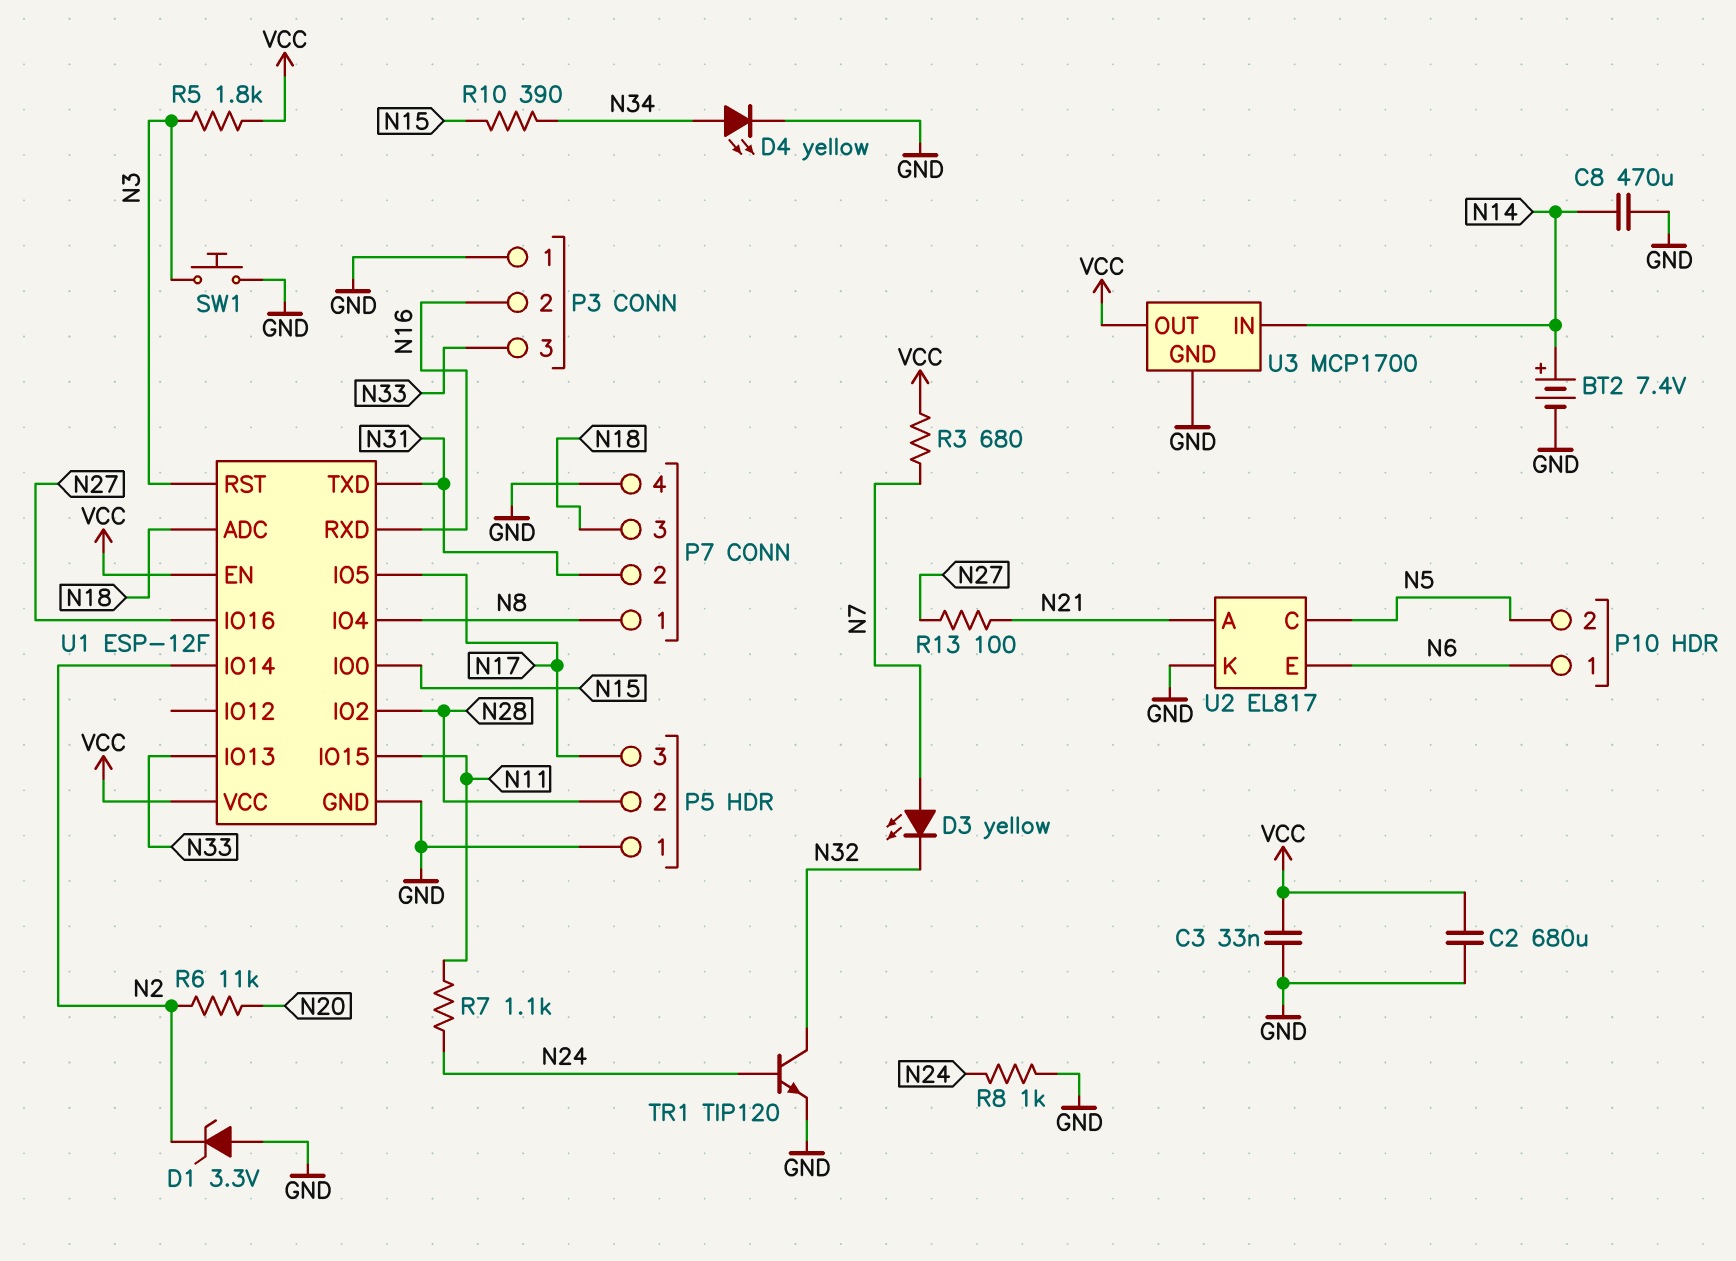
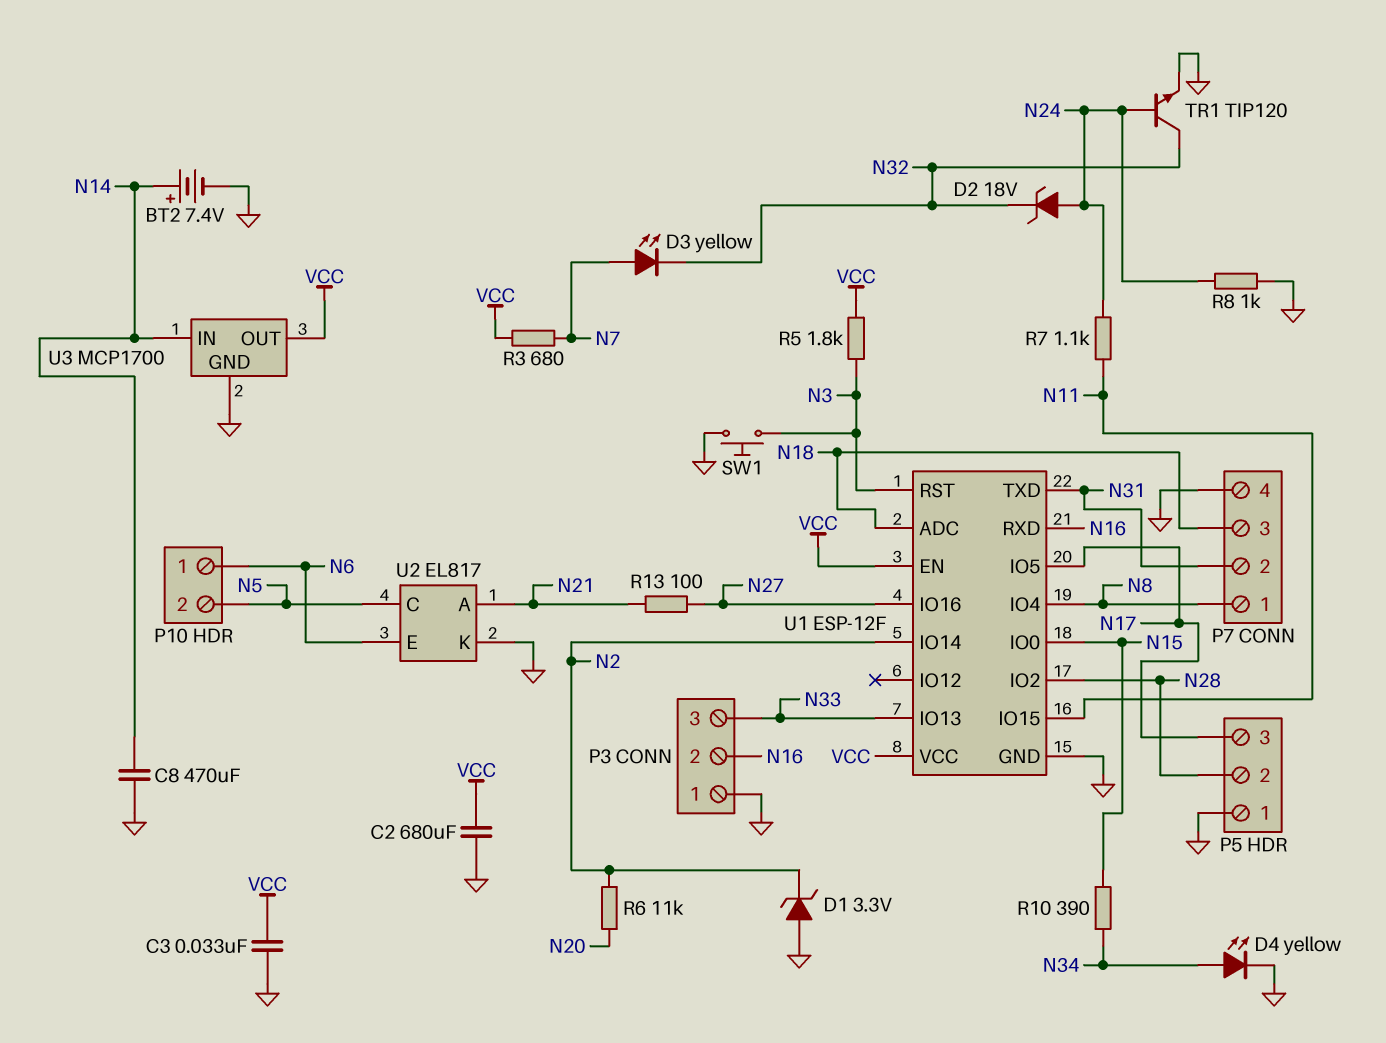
D2: none -> zener 18V (A N24, K N32)

